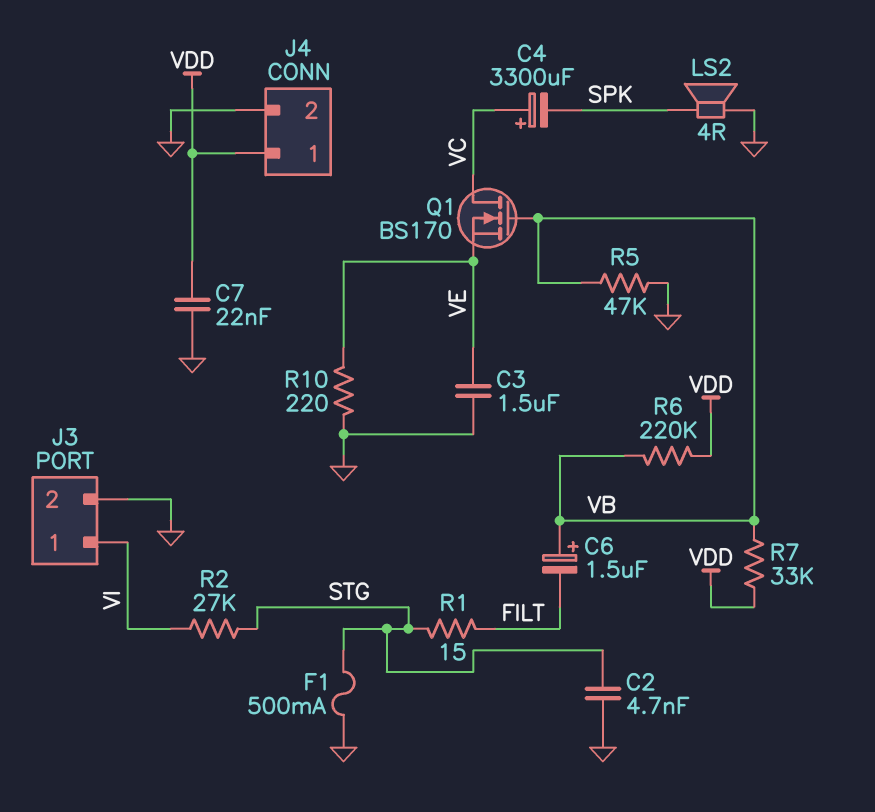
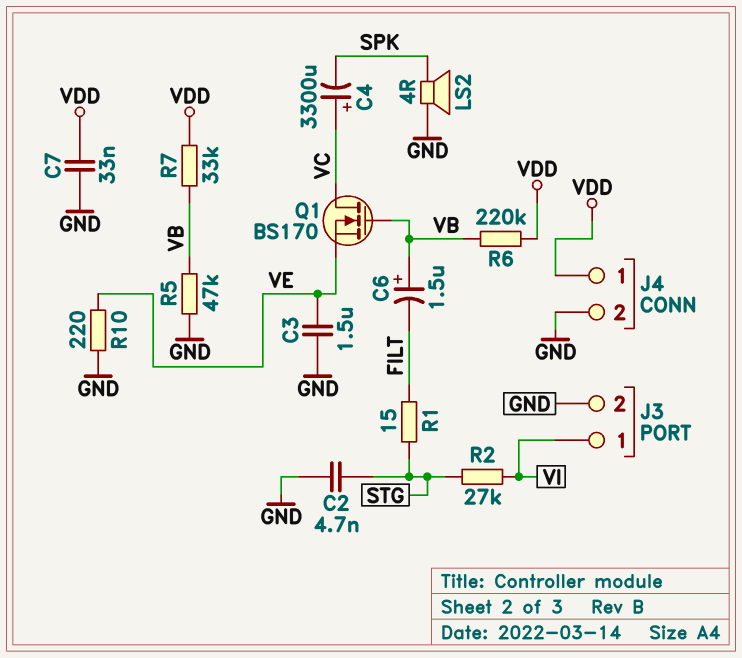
C7: 22nF (GND, VDD) -> 33nF (GND, VDD)
F1: 500mA (GND, STG) -> none

